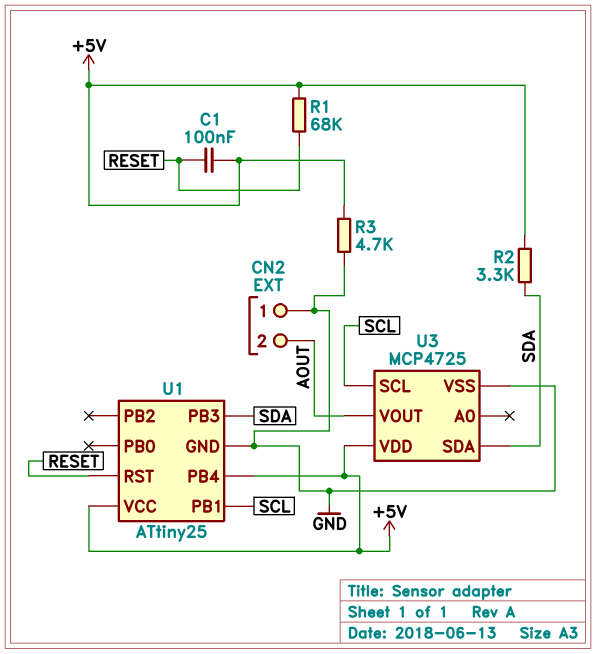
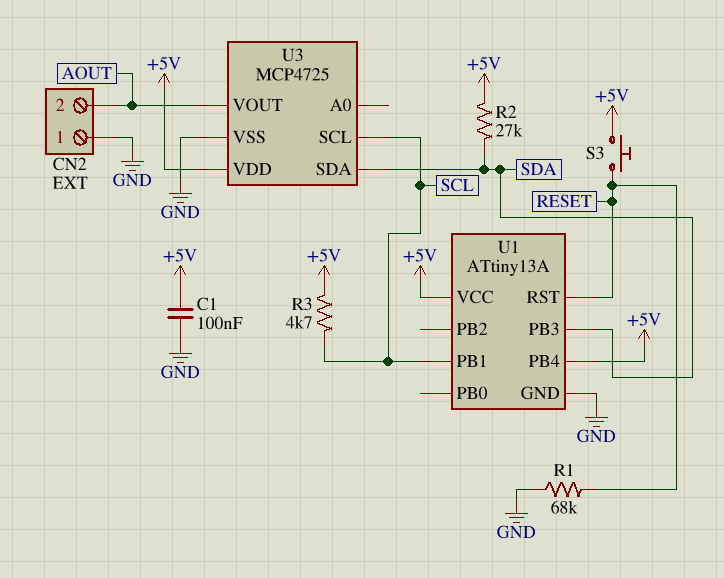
C1: 100nF (+5V, RESET) -> 100nF (+5V, GND)
R1: 68k (+5V, RESET) -> 68k (GND, RESET)
R2: 3.3k (+5V, SDA) -> 27k (+5V, SDA)
R3: 4.7k (+5V, GND) -> 4.7k (+5V, SCL)
S3: none -> button (+5V, RESET)
U1: ATtiny25 -> ATtiny13A

